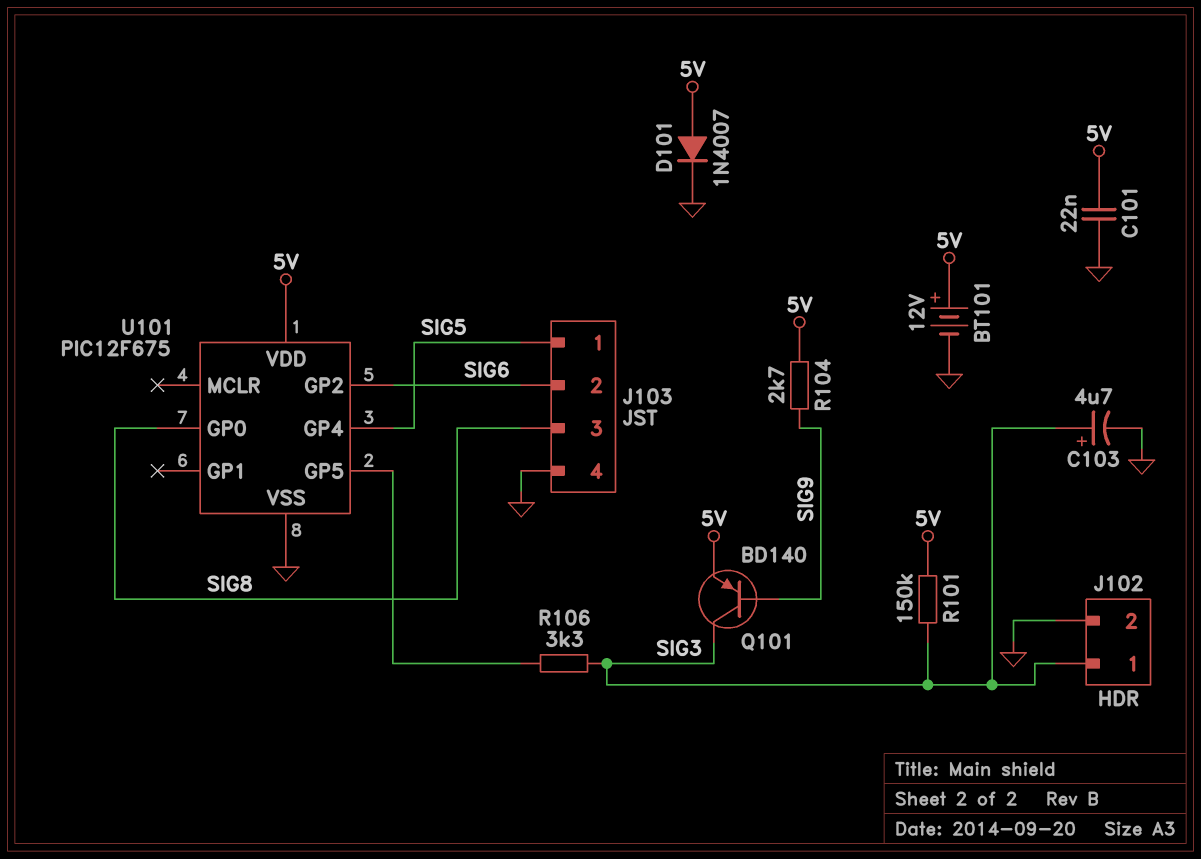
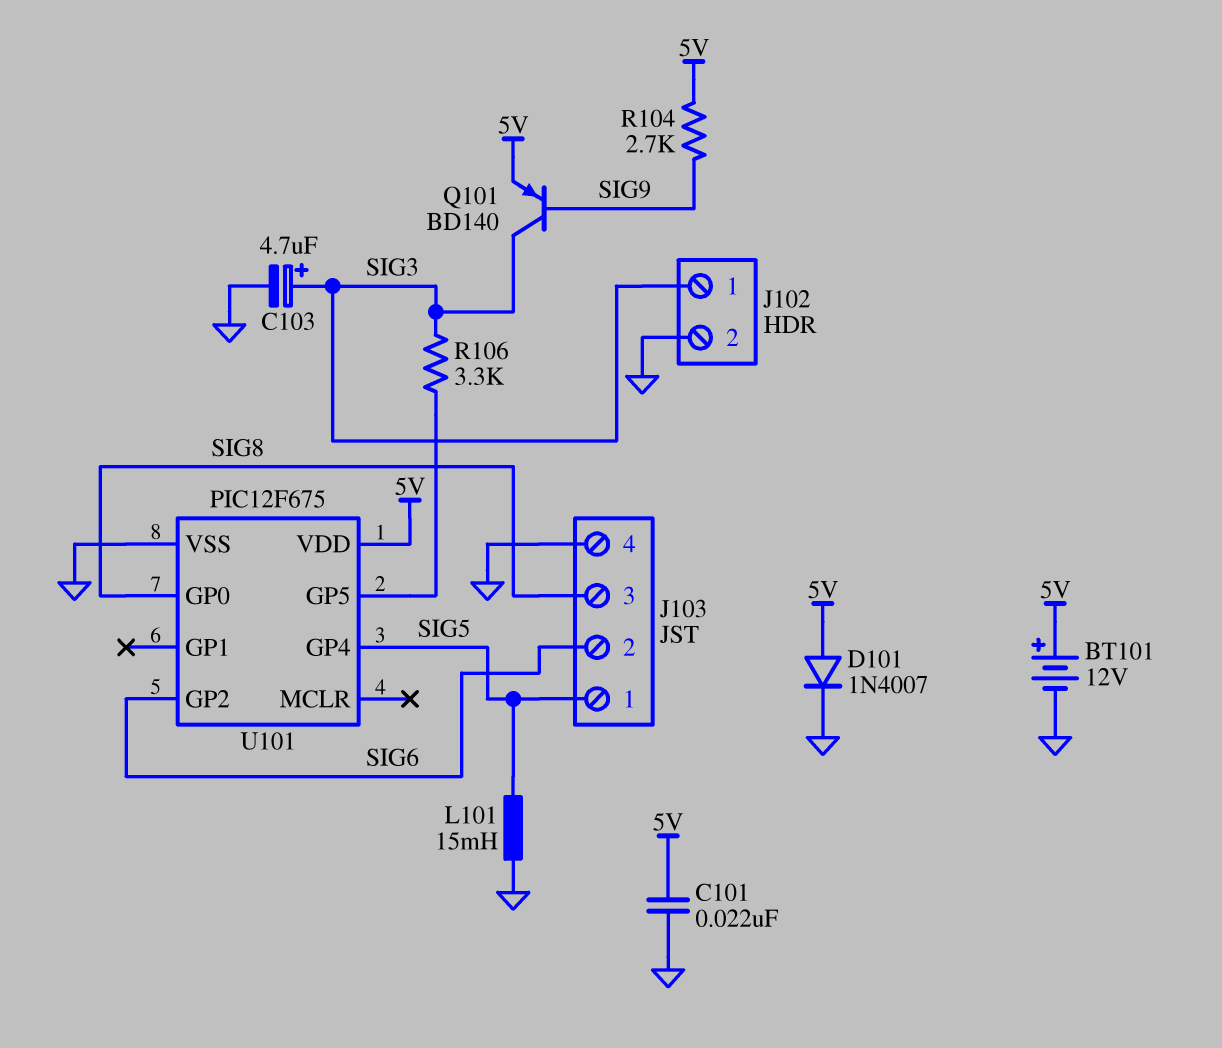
L101: none -> 15mH (GND, SIG5)
R101: 150k (5V, SIG3) -> none

